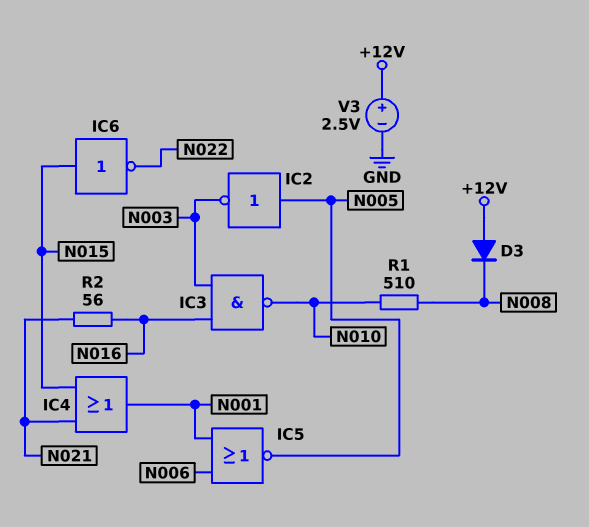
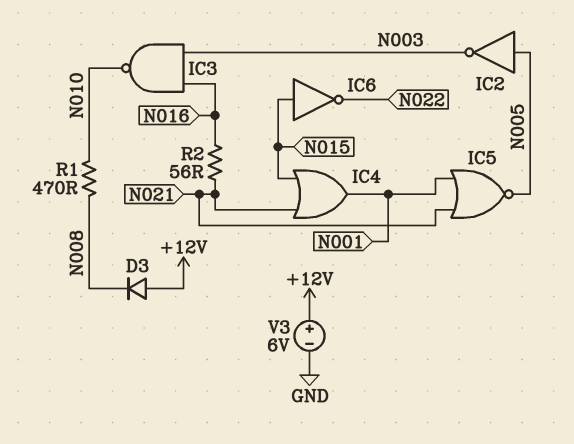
IC5: NOR (in N001, in N006, out N005) -> NOR (in N001, in N021, out N005)
R1: 510 (N008, N010) -> 470 (N008, N010)
V3: 2.5V (plus +12V, minus GND) -> 6V (plus +12V, minus GND)

